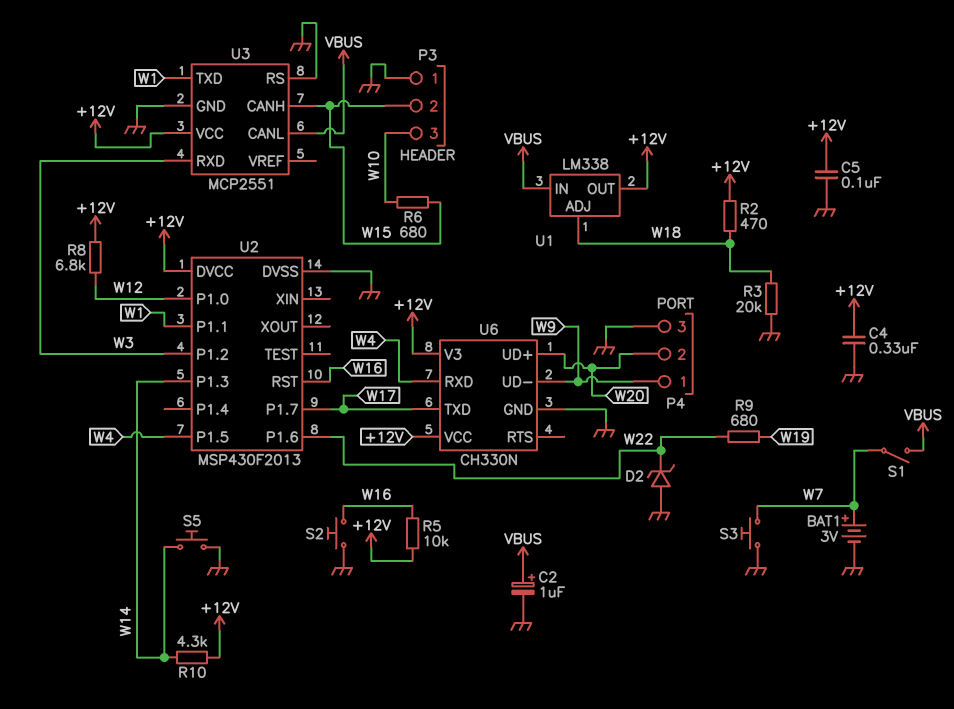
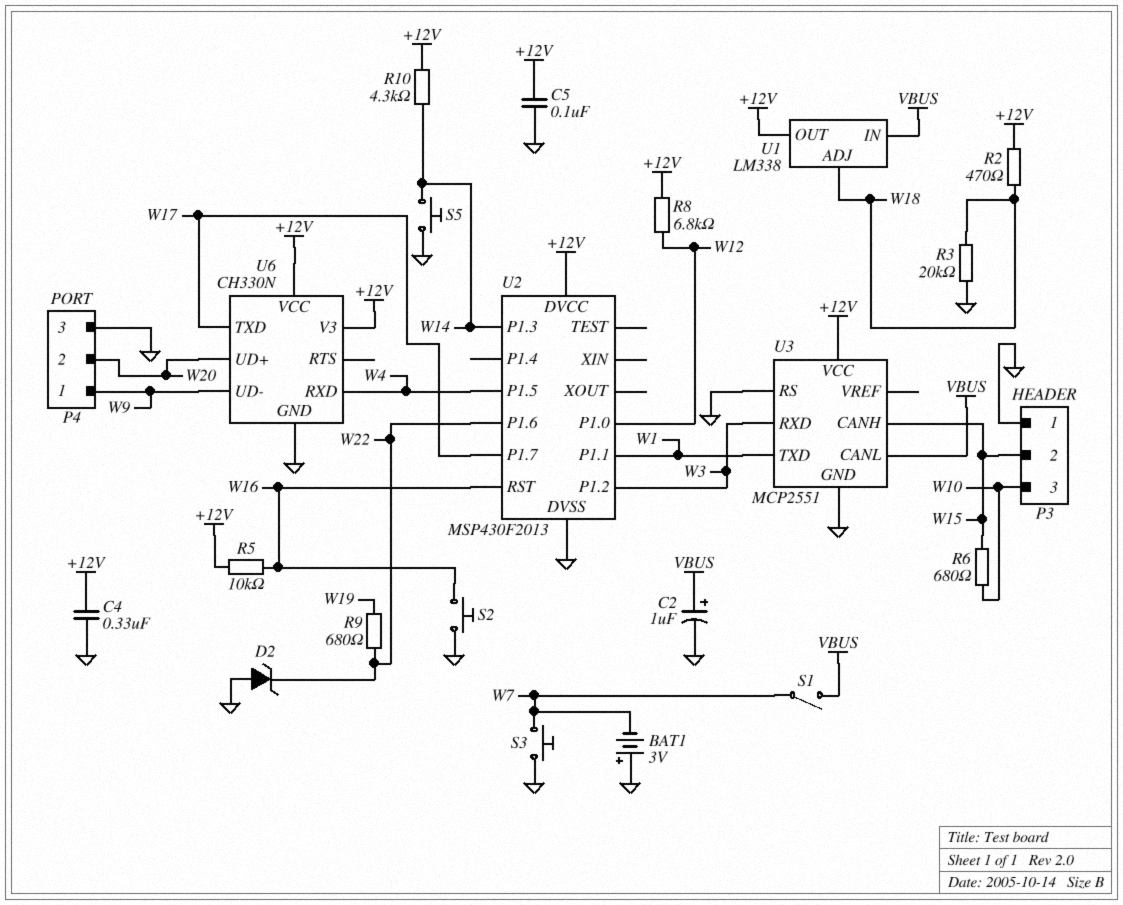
BAT1: 3V (plus W7, minus GND) -> 3V (plus GND, minus W7)

